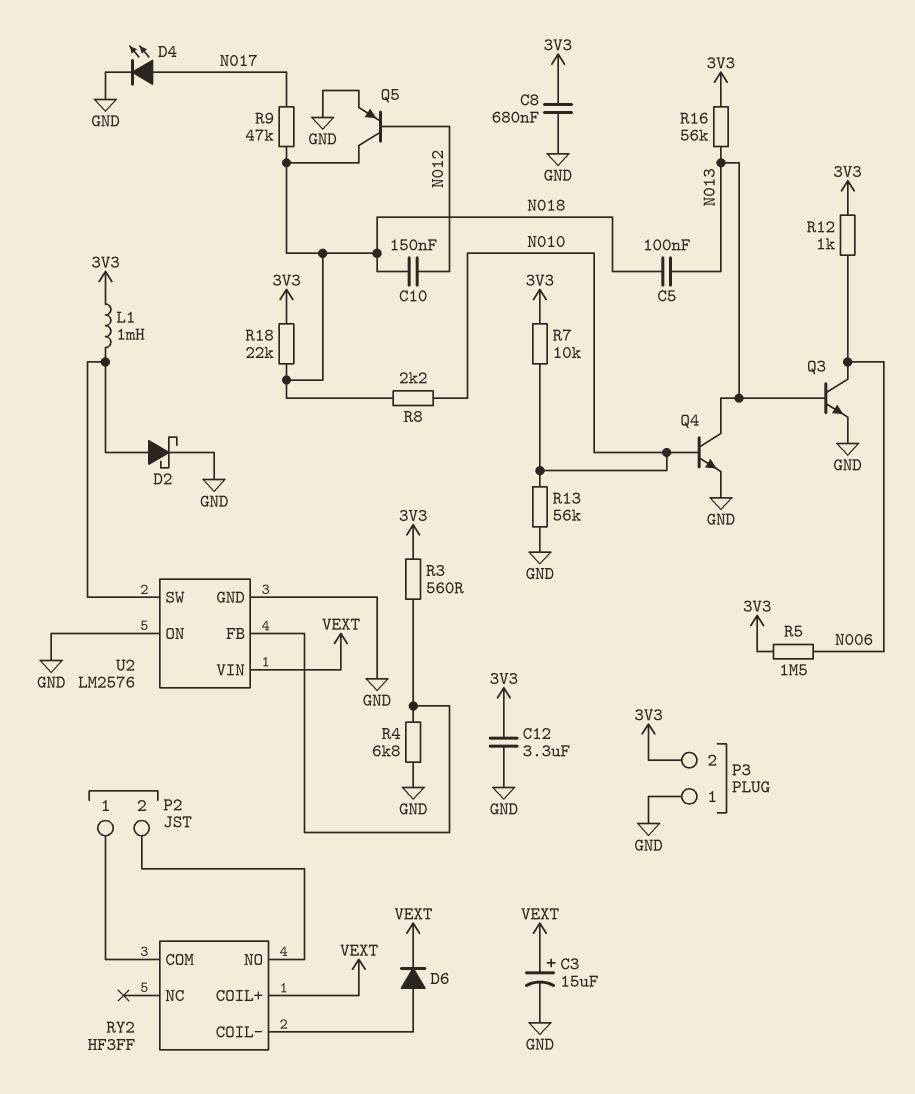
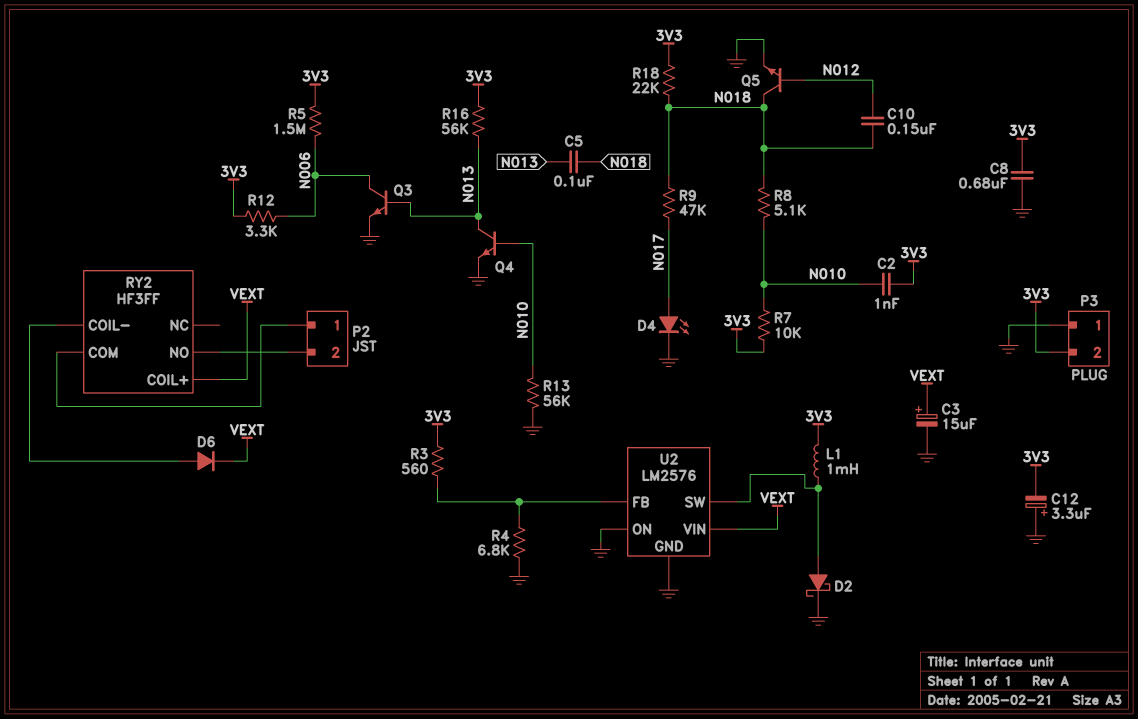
C2: none -> 1nF (3V3, N010)
C12: 3.3uF (3V3, GND) -> 3.3uF (plus GND, minus 3V3)
Q5: PNP (B N012, C N018, E GND) -> NPN (B N012, C N018, E GND)
R8: 2.2k (N010, N018) -> 5.1k (N010, N018)
R12: 1k (3V3, N006) -> 3.3k (3V3, N006)

